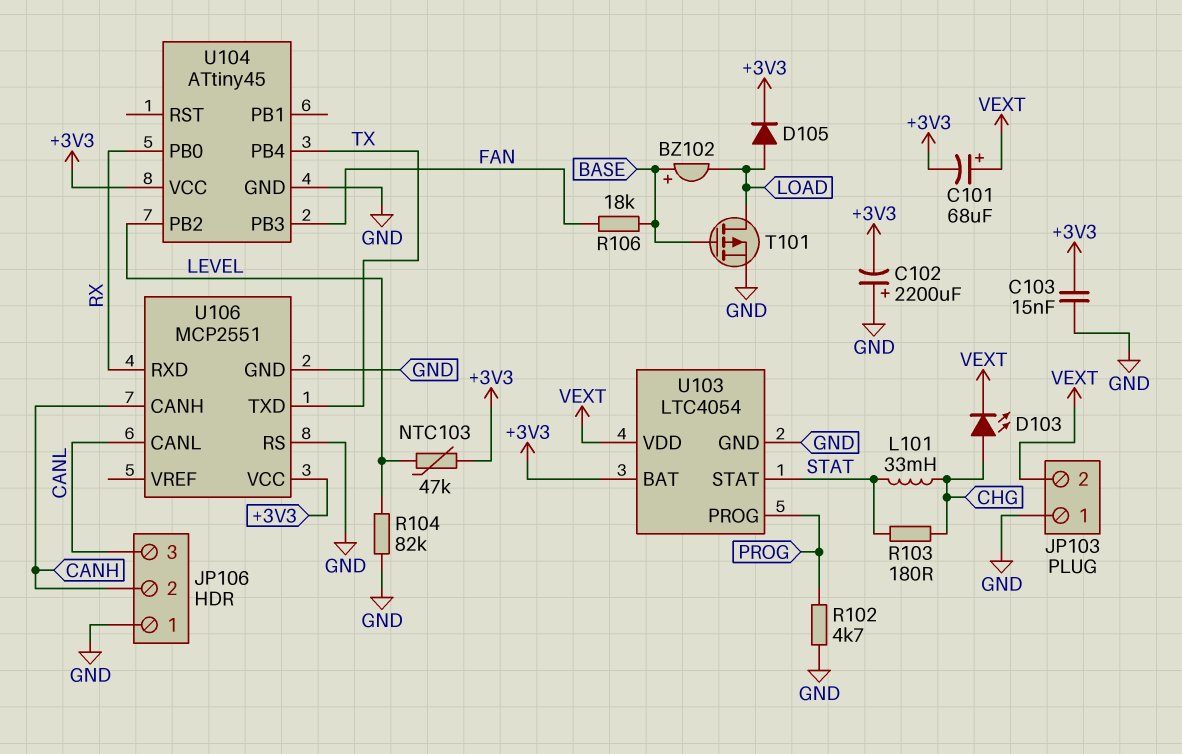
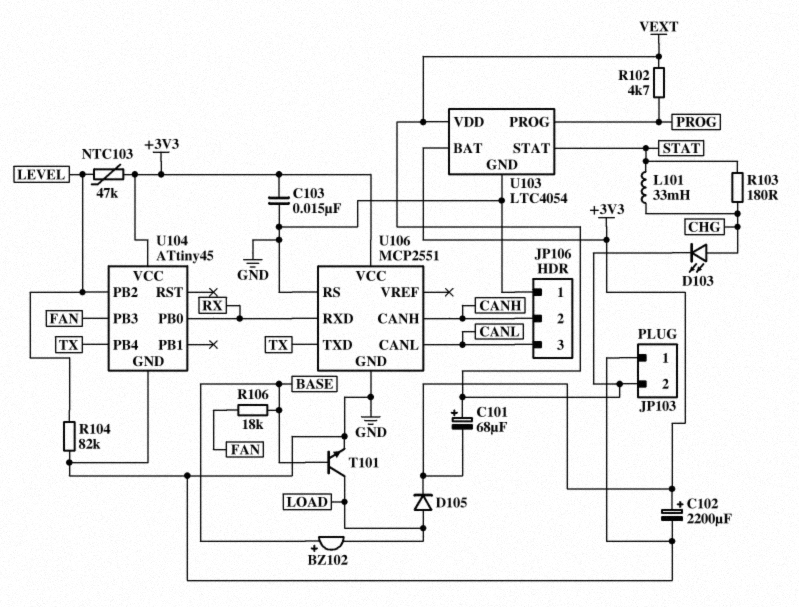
C102: 2200uF (plus GND, minus +3V3) -> 2200uF (plus +3V3, minus GND)
R102: 4.7k (GND, PROG) -> 4.7k (PROG, VEXT)
T101: PMOS (G BASE, D LOAD, S GND) -> NPN (B BASE, C LOAD, E GND)

